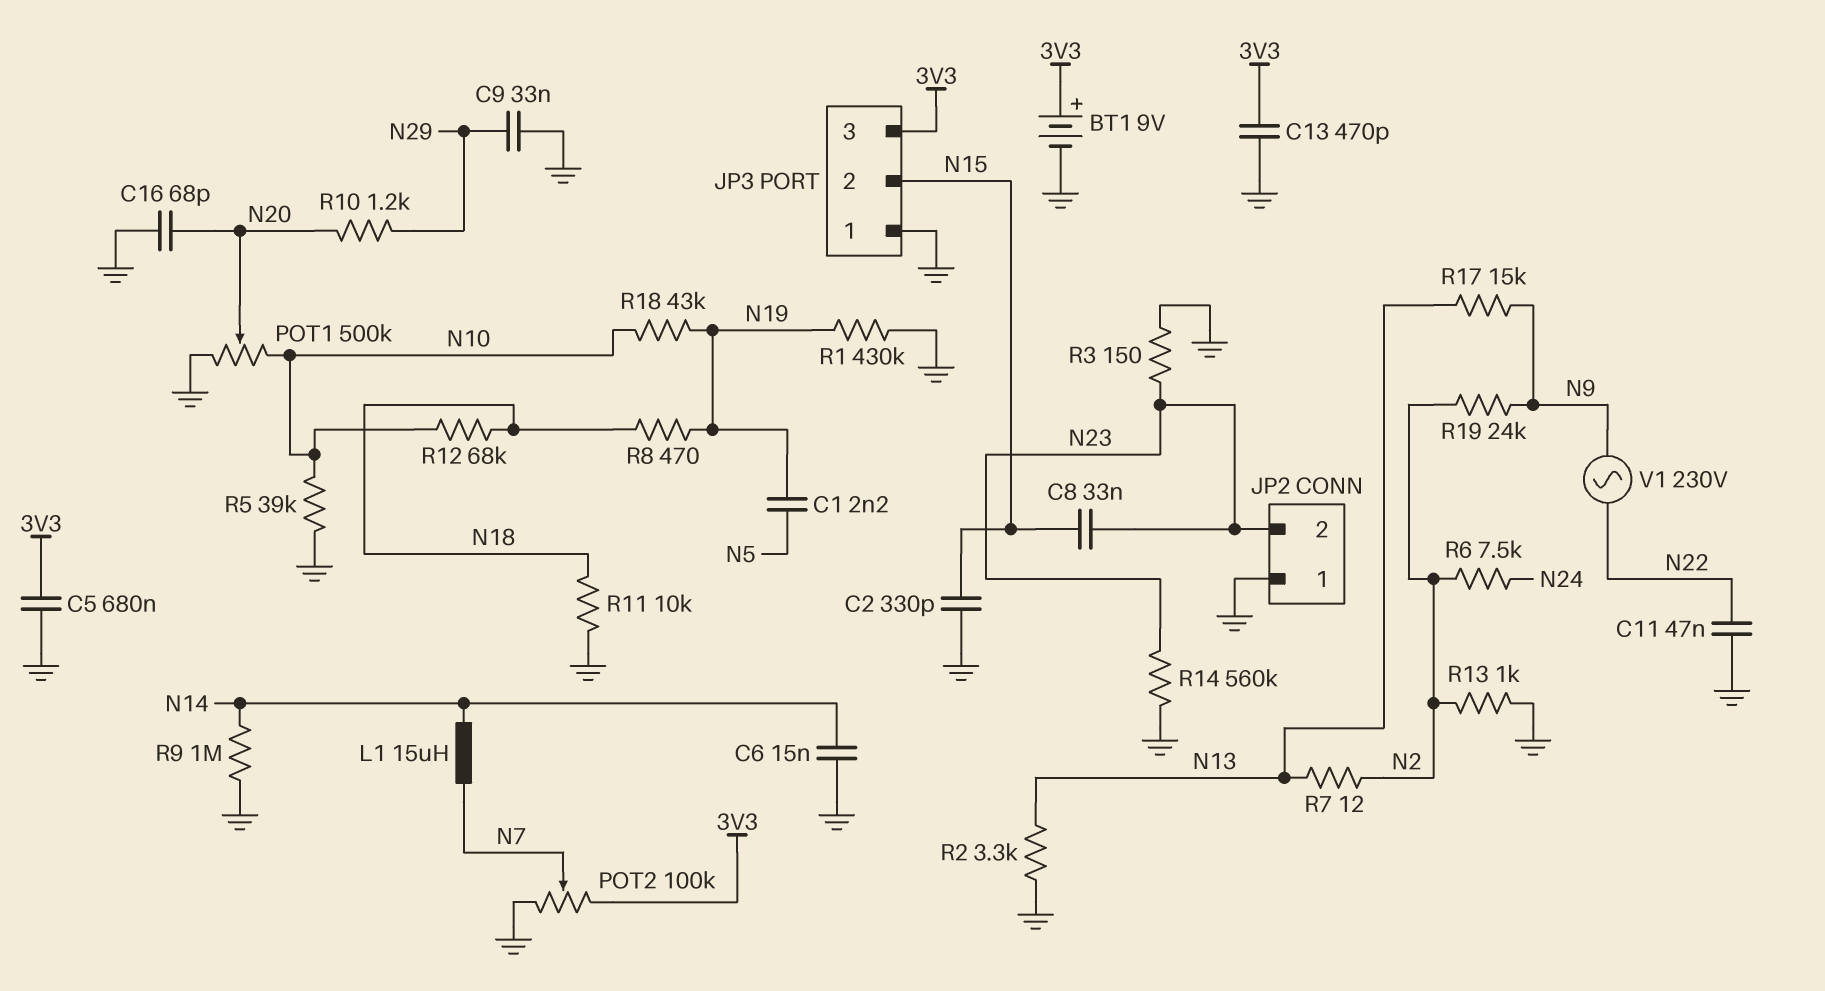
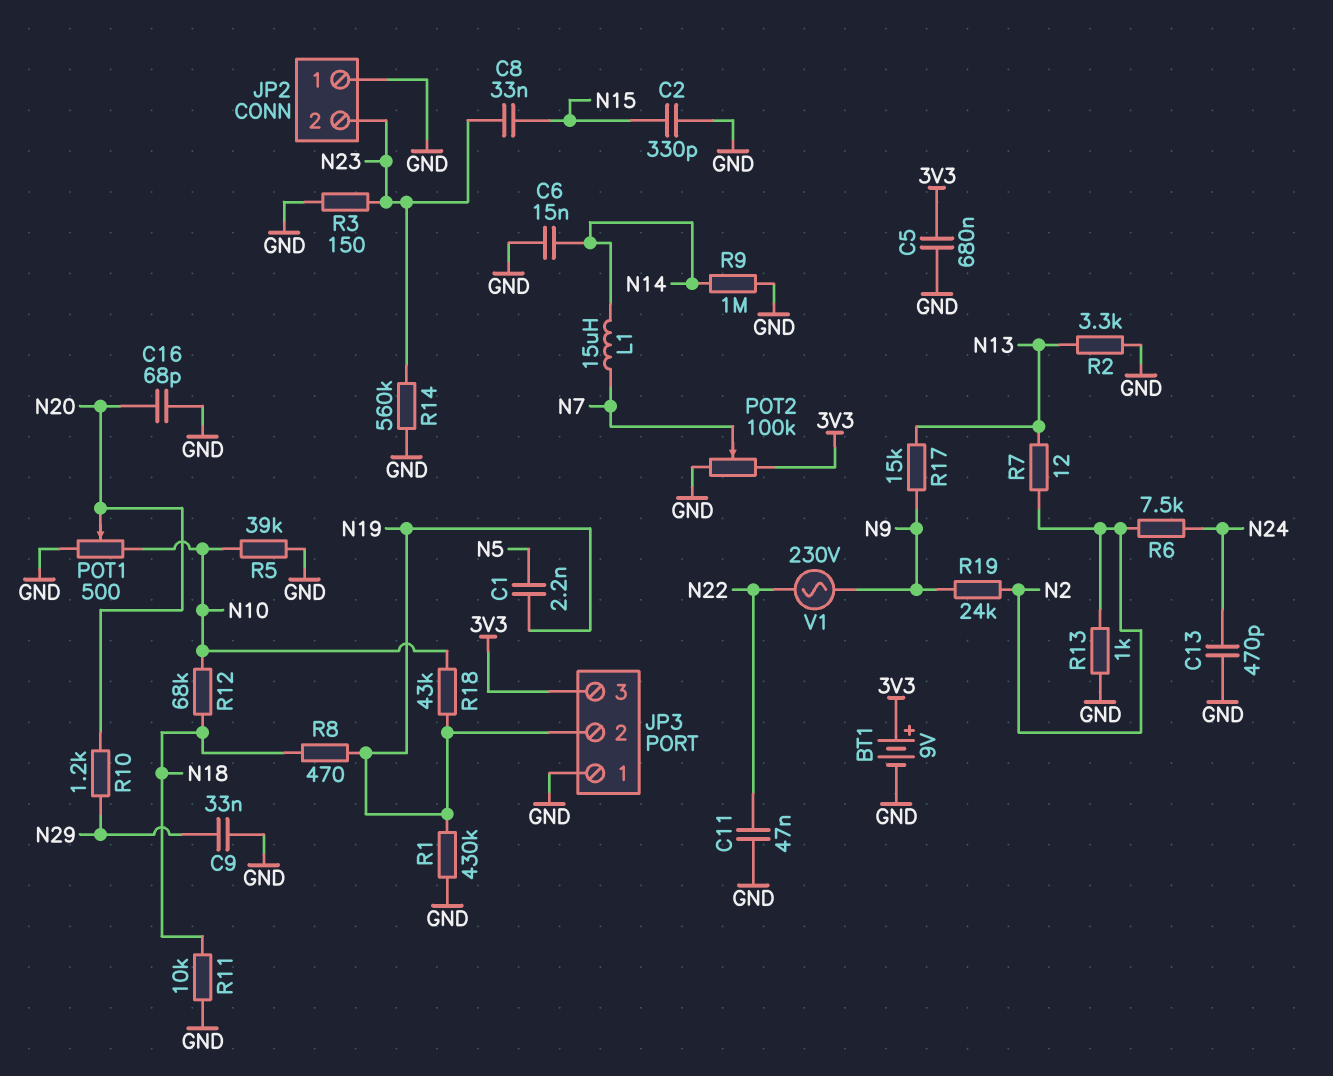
C13: 470pF (3V3, GND) -> 470pF (GND, N24)
JP3 pin 2: N15 -> N19
POT1: 500k (GND, N10, wiper N20) -> 500 (GND, N10, wiper N20)

